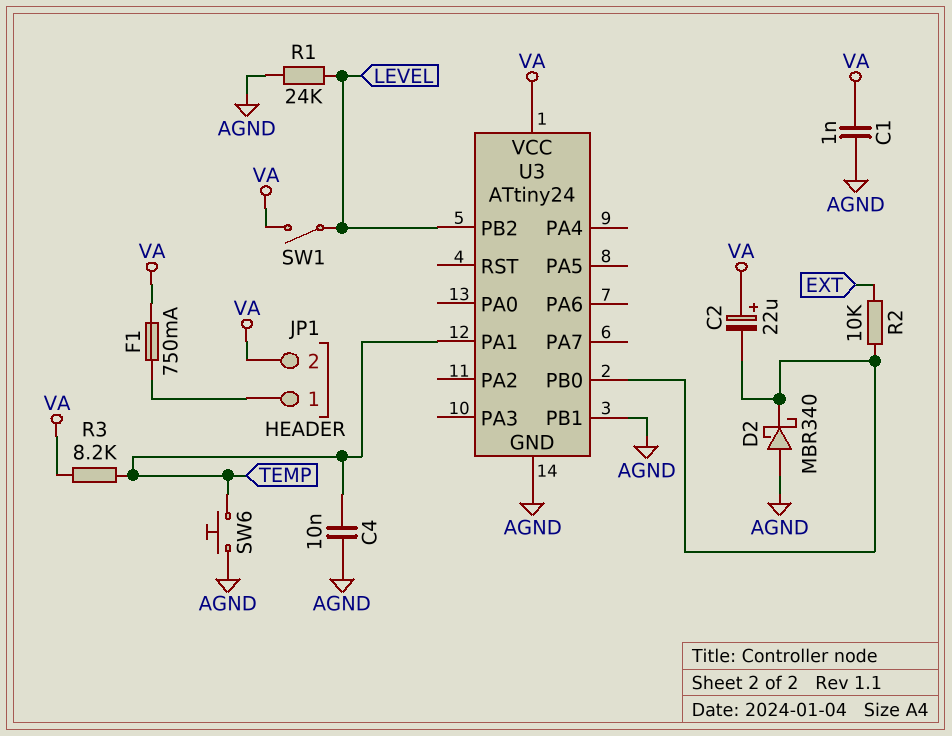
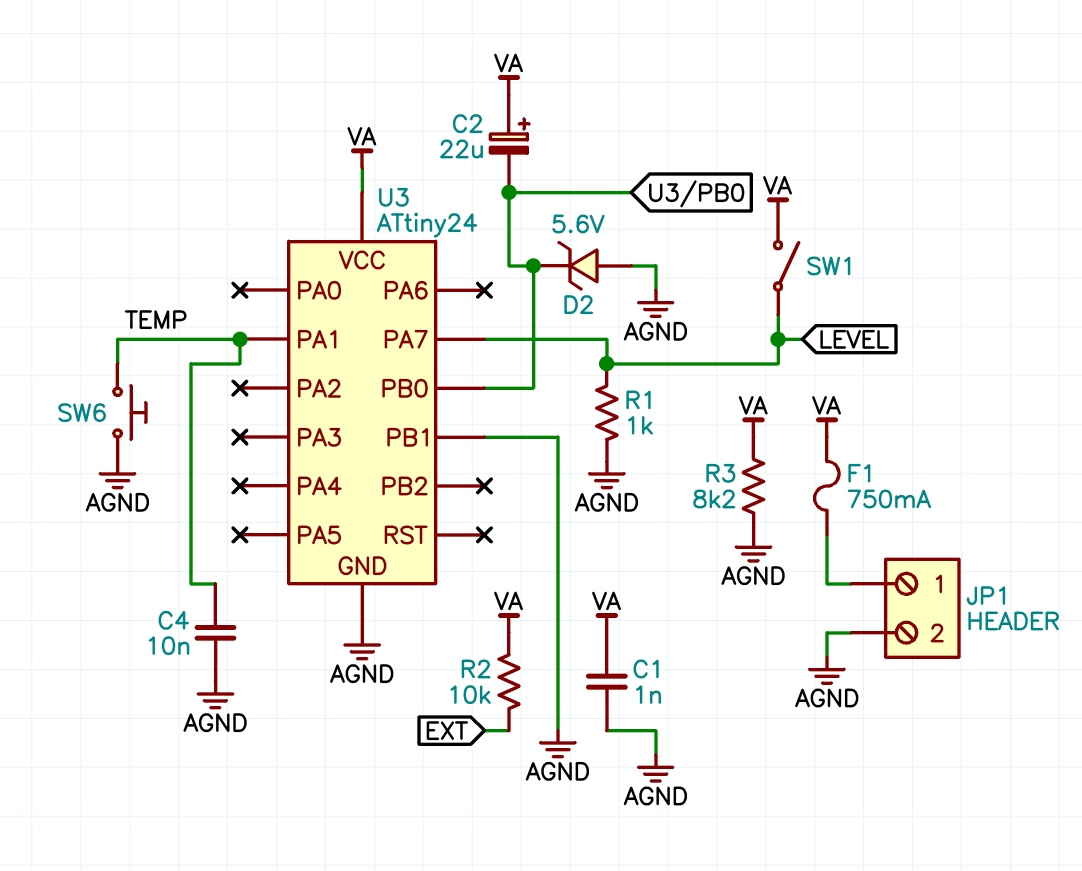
D2: schottky MBR340 (A AGND, K U3/PB0) -> zener 5.6V (A AGND, K U3/PB0)
JP1 pin 2: VA -> AGND
R1: 24k (AGND, LEVEL) -> 1k (AGND, LEVEL)
R2: 10k (EXT, U3/PB0) -> 10k (EXT, VA)
R3: 8.2k (TEMP, VA) -> 8.2k (AGND, VA)
U3 pin PA7: none -> LEVEL
U3 pin PB2: LEVEL -> none

